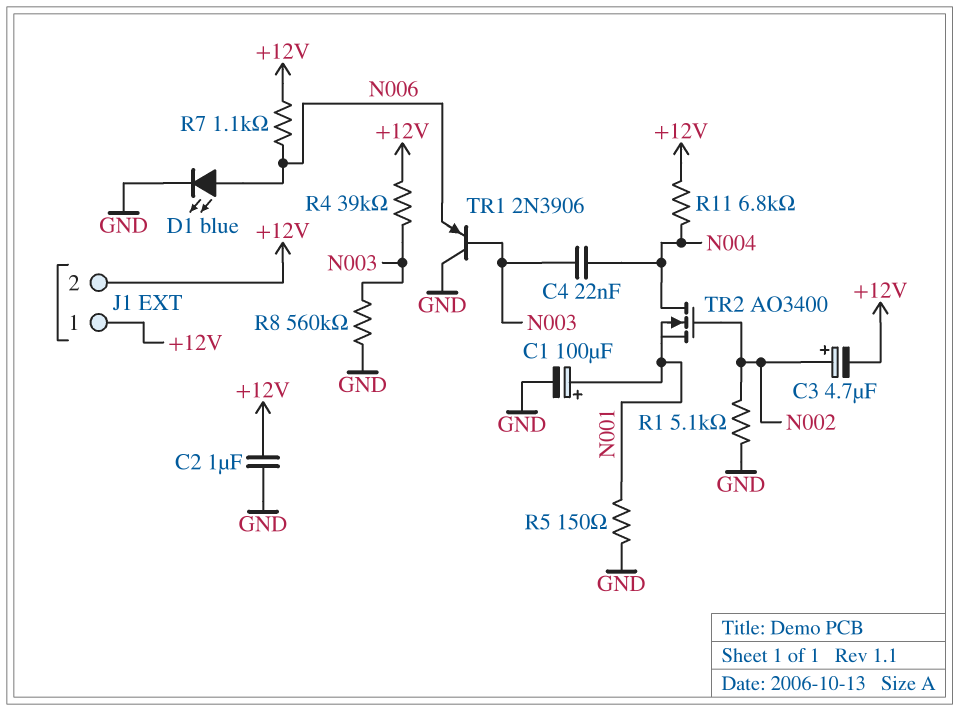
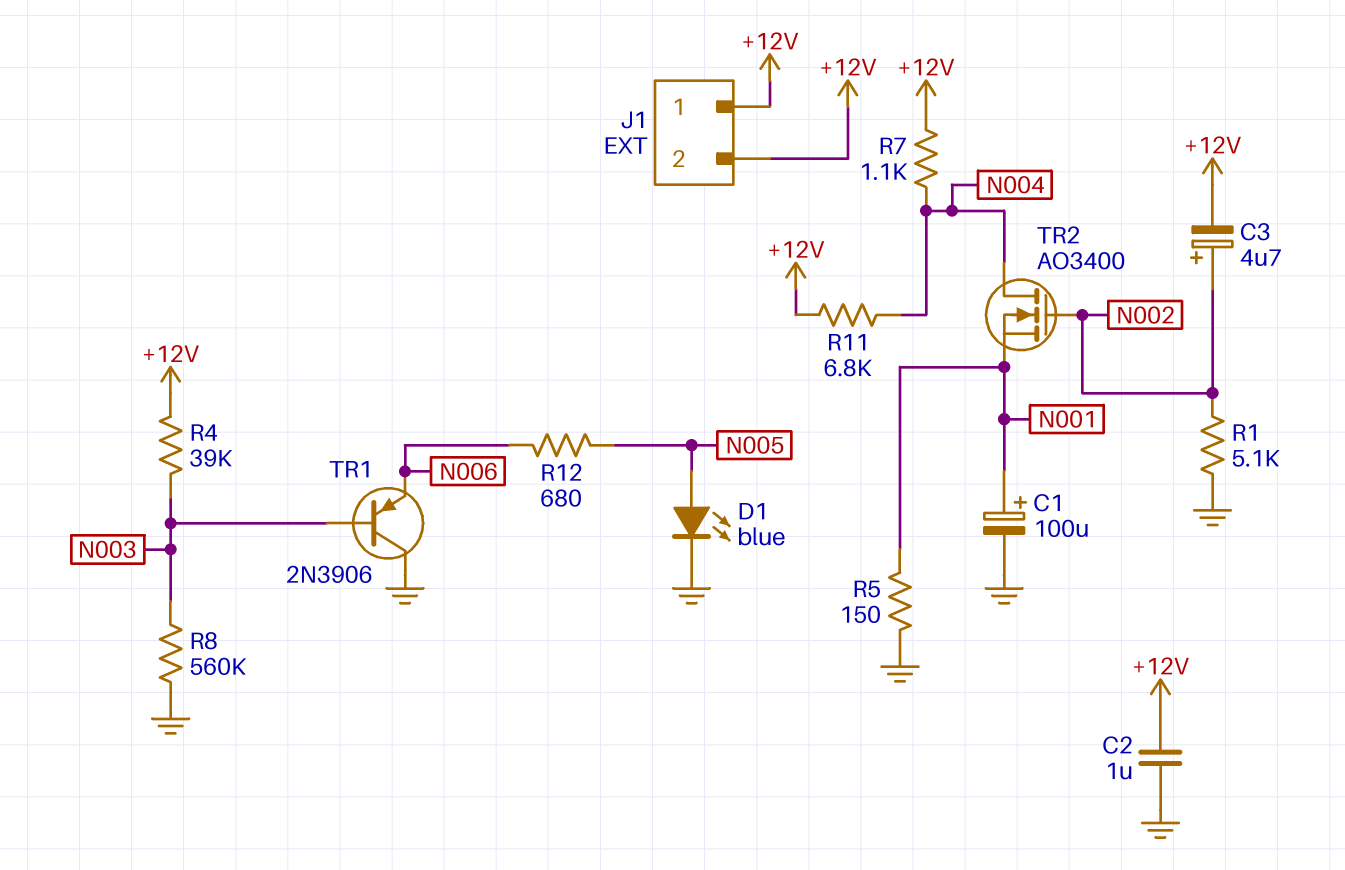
C4: 22nF (N003, N004) -> none
D1: LED blue (A N006, K GND) -> LED blue (A N005, K GND)
R7: 1.1k (+12V, N006) -> 1.1k (+12V, N004)
R12: none -> 680 (N005, N006)

